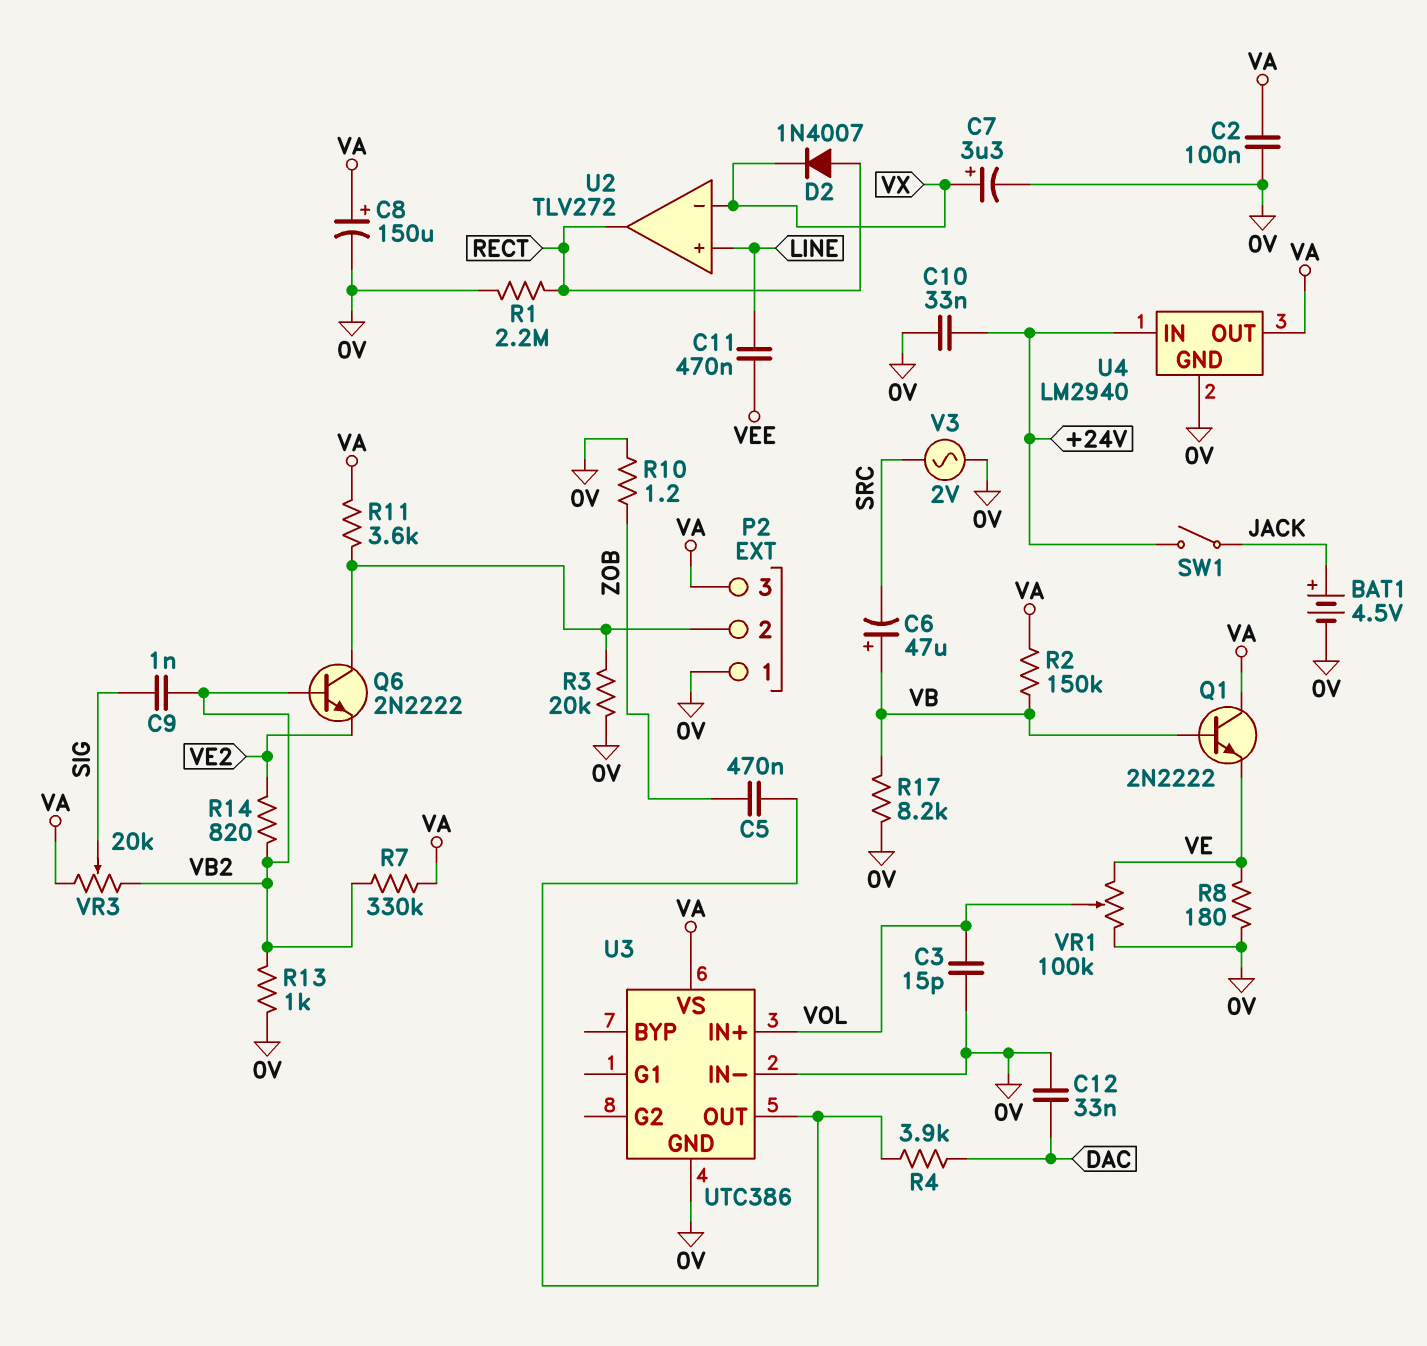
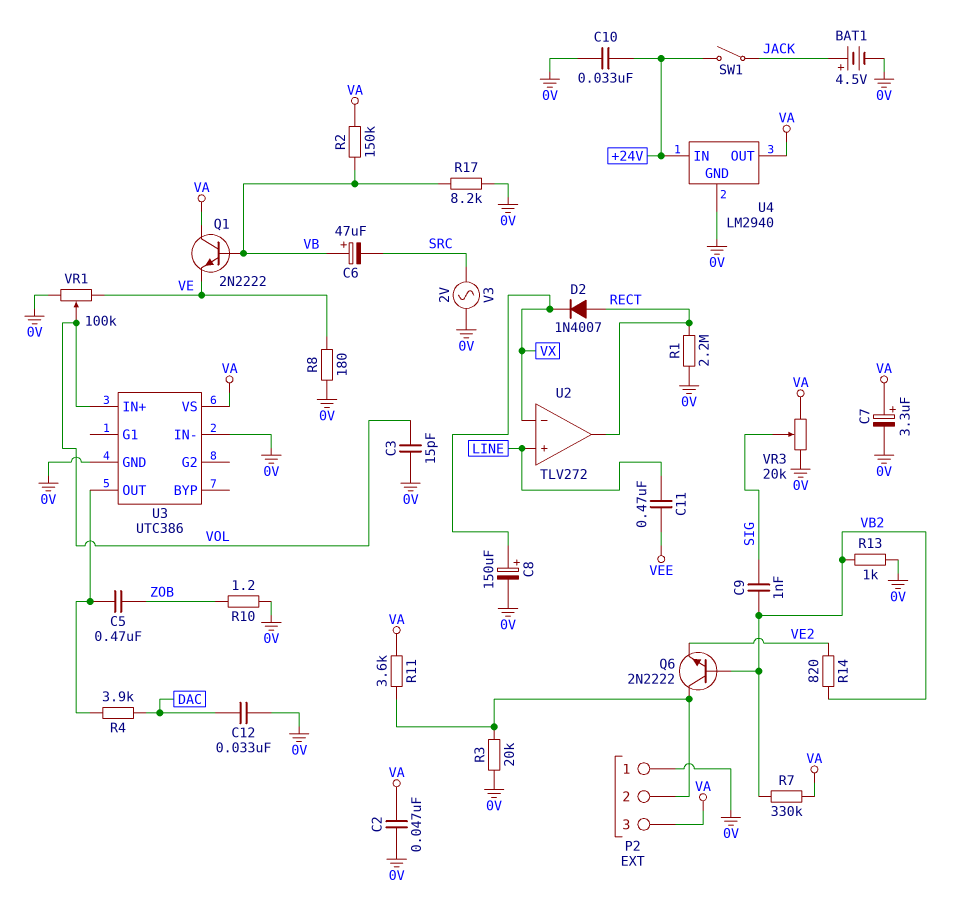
C2: 100nF (0V, VA) -> 47nF (0V, VA)
C7: 3.3uF (plus VX, minus 0V) -> 3.3uF (plus VA, minus 0V)
C8: 150uF (plus VA, minus 0V) -> 150uF (plus VX, minus 0V)
VR3: 20k (VA, VB2, wiper SIG) -> 20k (0V, VA, wiper SIG)

